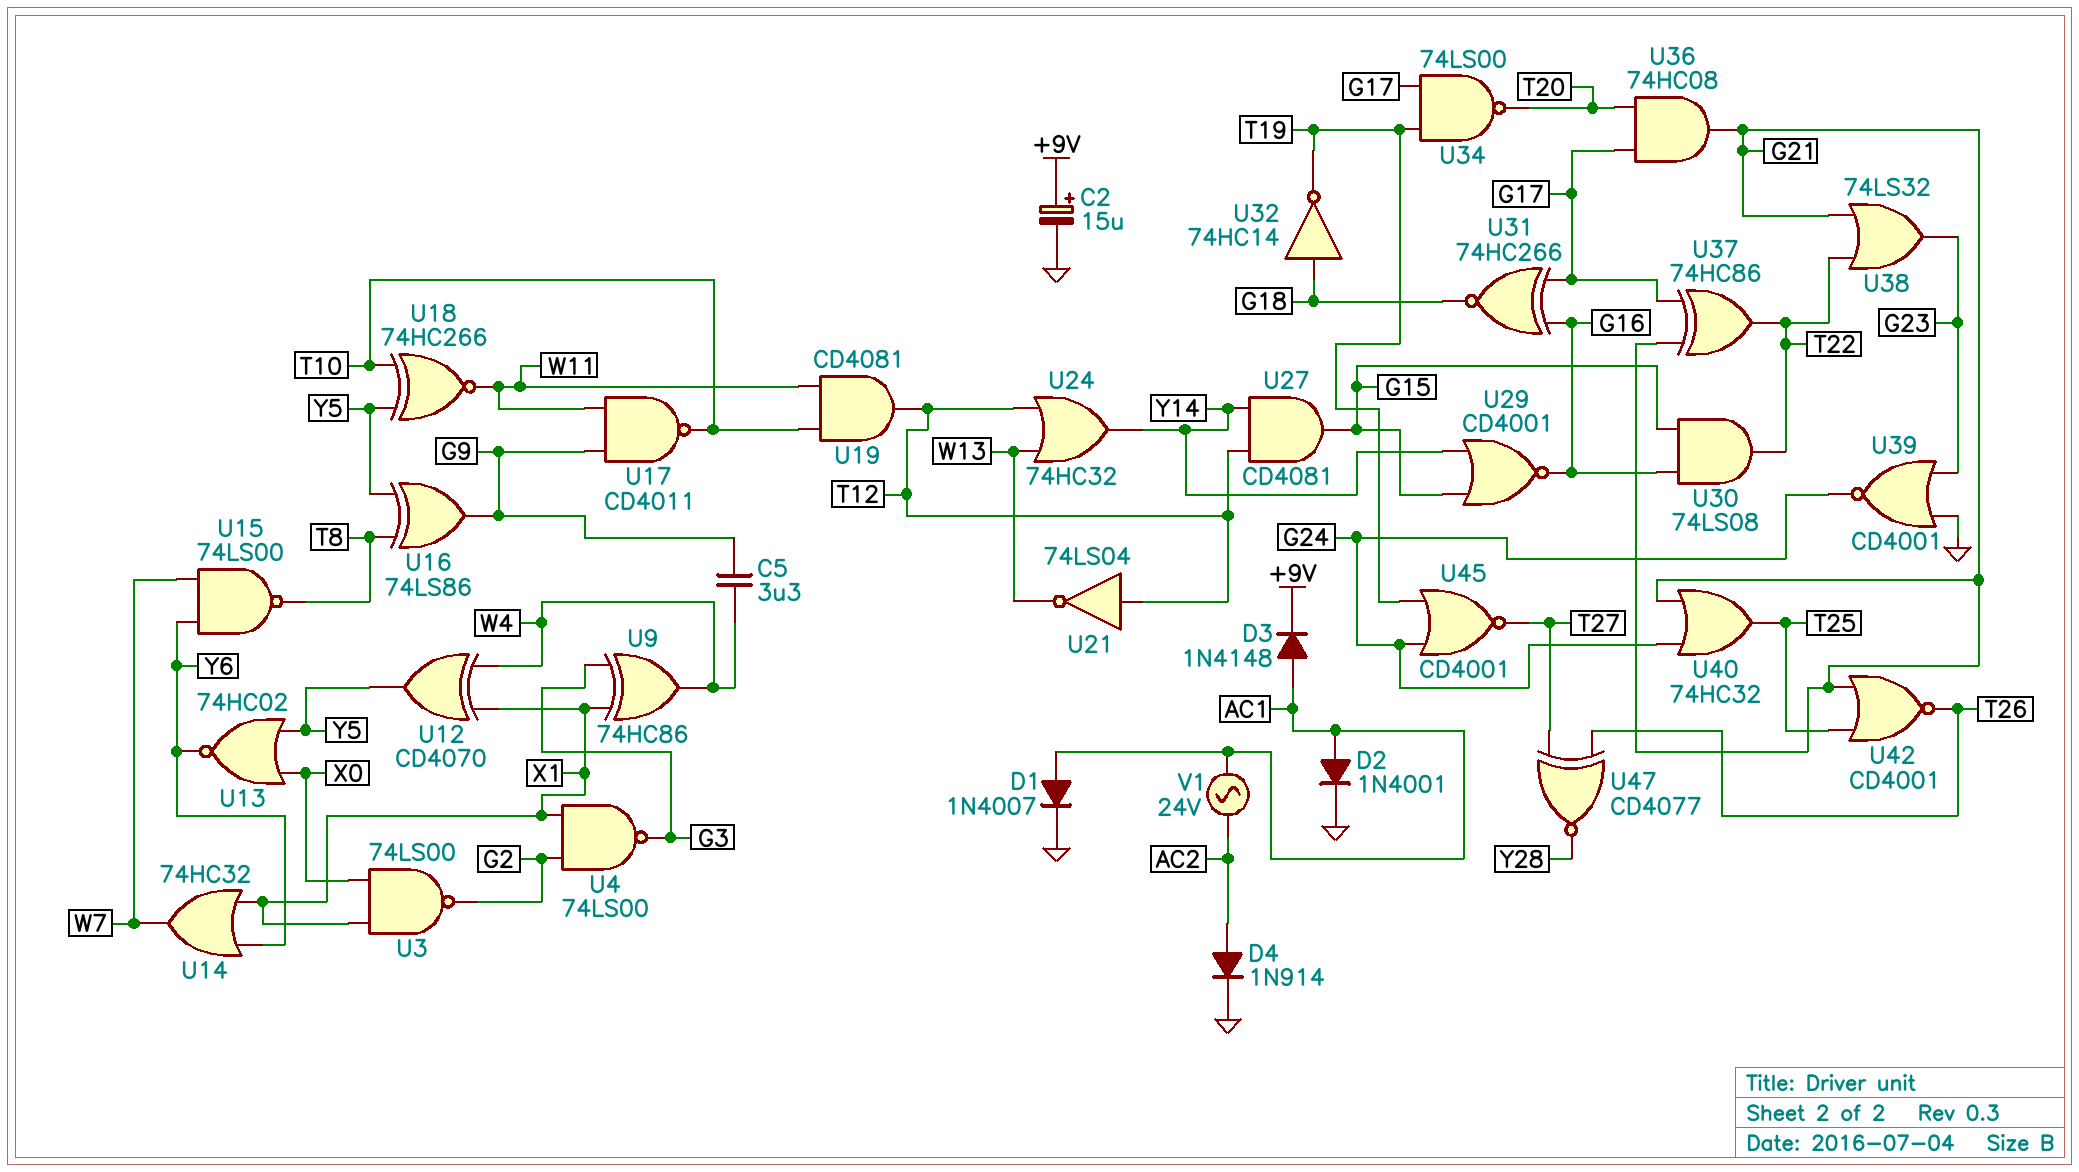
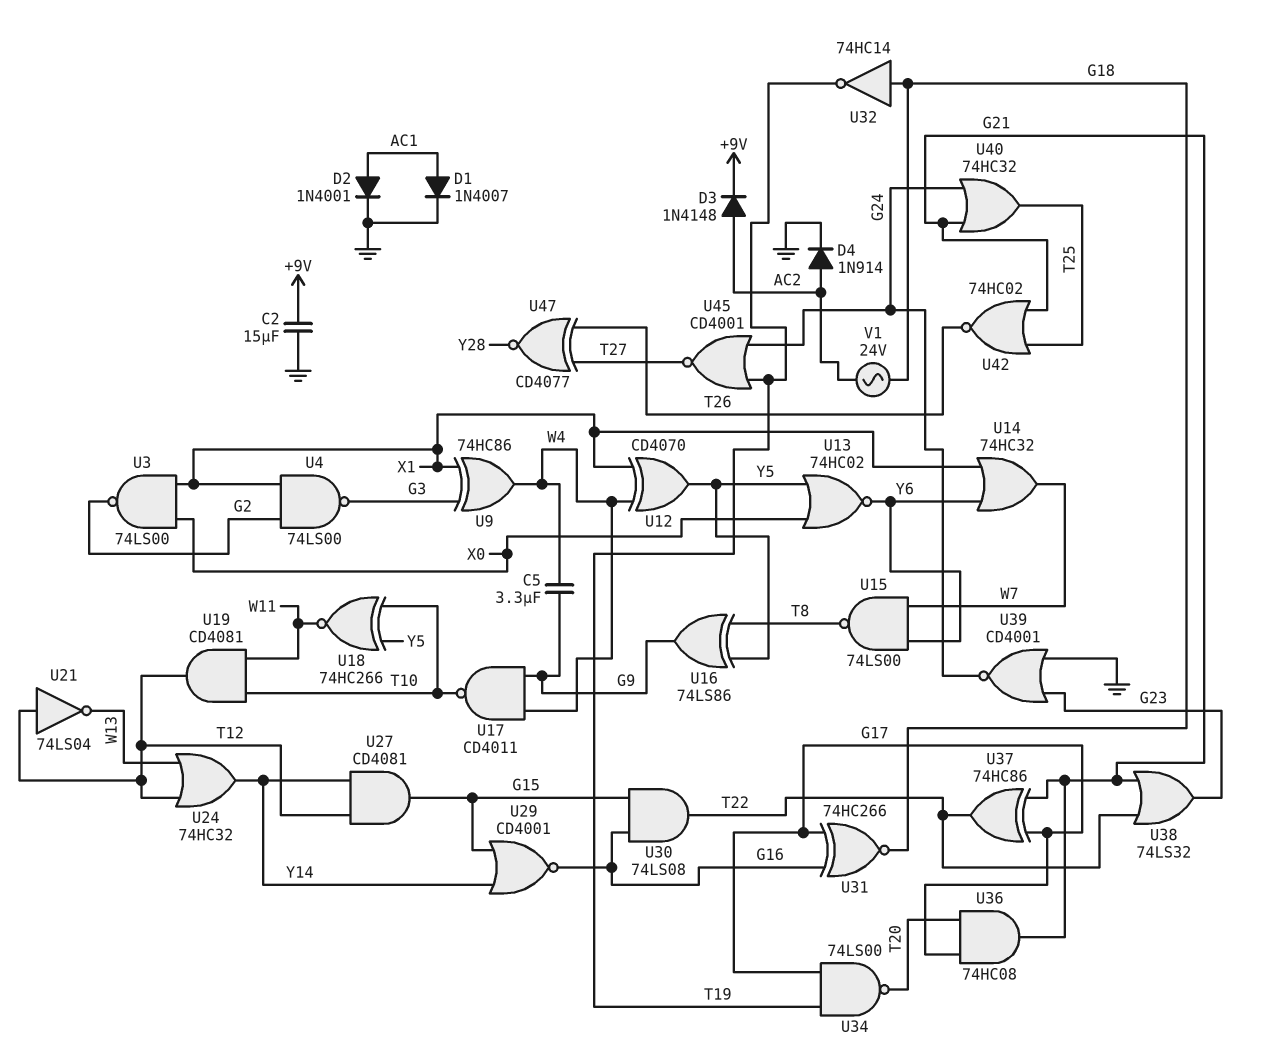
C2: 15uF (plus +9V, minus GND) -> 15uF (+9V, GND)
D3: diode 1N4148 (A AC1, K +9V) -> diode 1N4148 (A AC2, K +9V)
U17: NAND CD4011 (in G9, in W11, out T10) -> NAND CD4011 (in G9, in W4, out T10)
U42: NOR CD4001 (in G21, in T25, out T26) -> NOR 74HC02 (in G21, in T25, out T26)
V1: AC 24V (AC1, AC2) -> AC 24V (AC2, G18)

